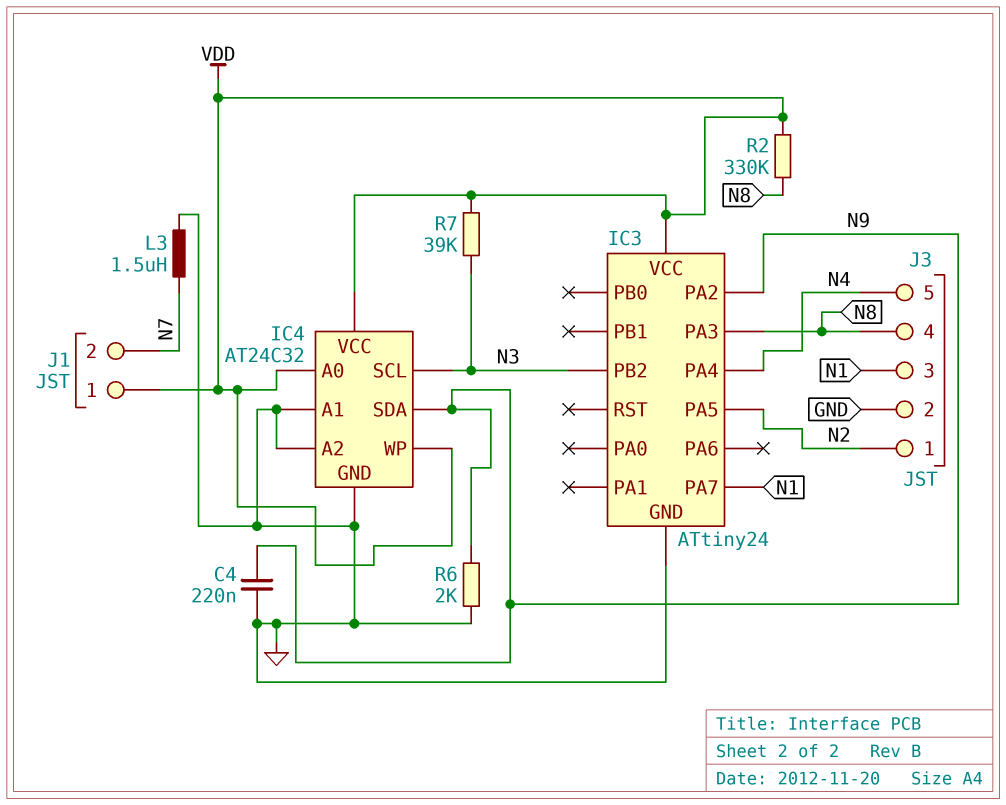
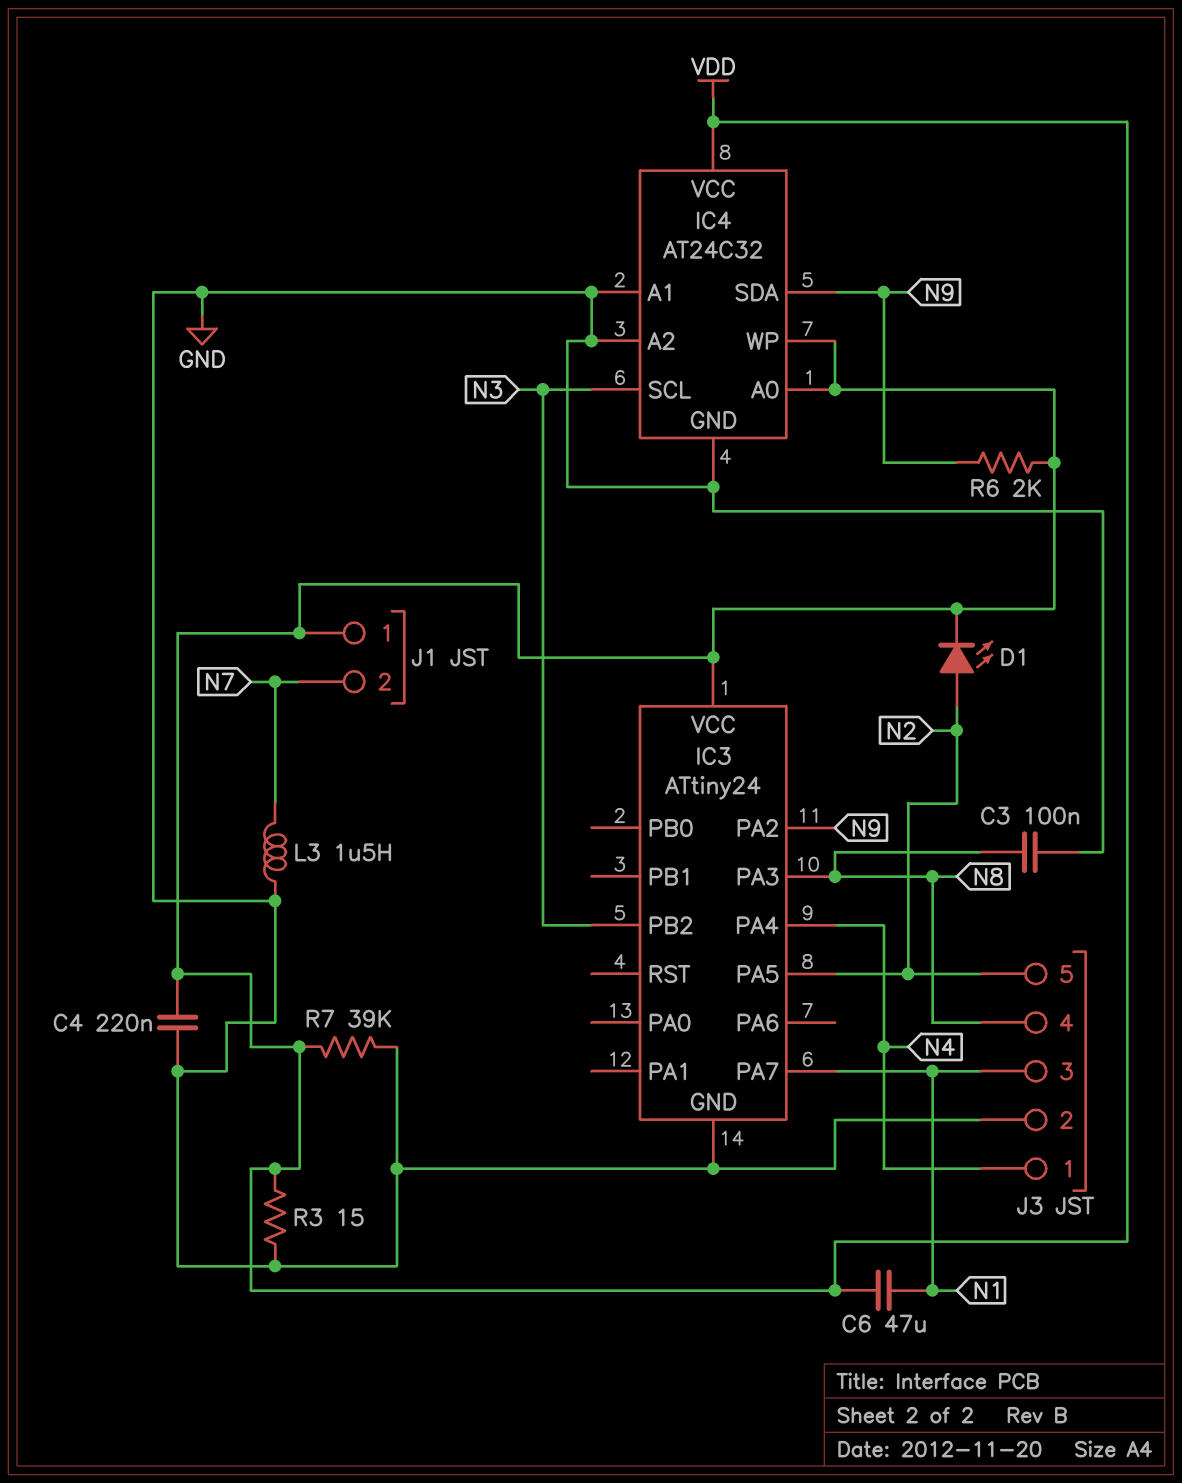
C3: none -> 100nF (GND, N8)
C4: 220nF (GND, N9) -> 220nF (GND, VDD)
C6: none -> 47uF (N1, VDD)
D1: none -> LED (A N2, K VDD)
J3 pin 1: N2 -> N4
J3 pin 5: N4 -> N2
R2: 330k (N8, VDD) -> none
R3: none -> 15 (GND, VDD)
R6: 2k (GND, N9) -> 2k (N9, VDD)
R7: 39k (N3, VDD) -> 39k (GND, VDD)

